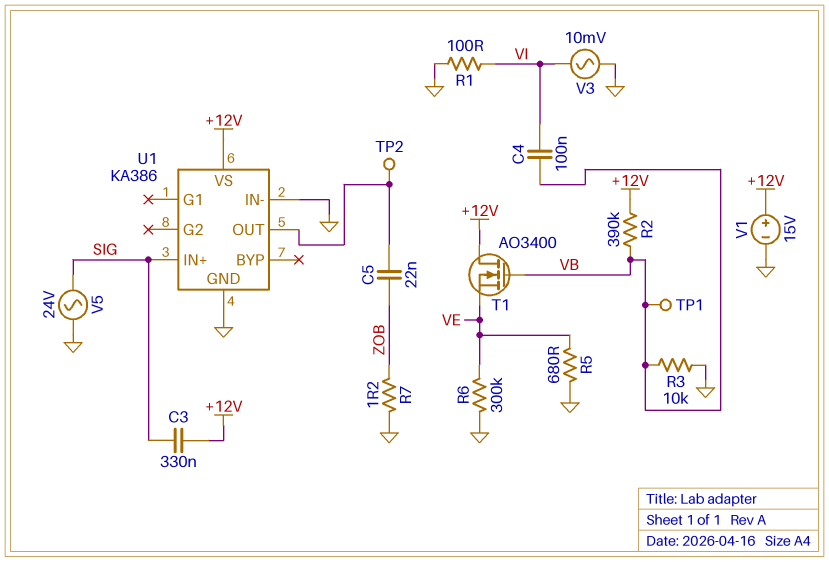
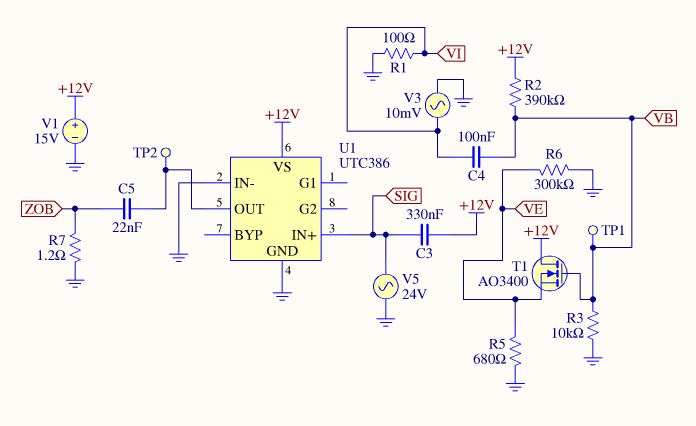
U1: KA386 -> UTC386

